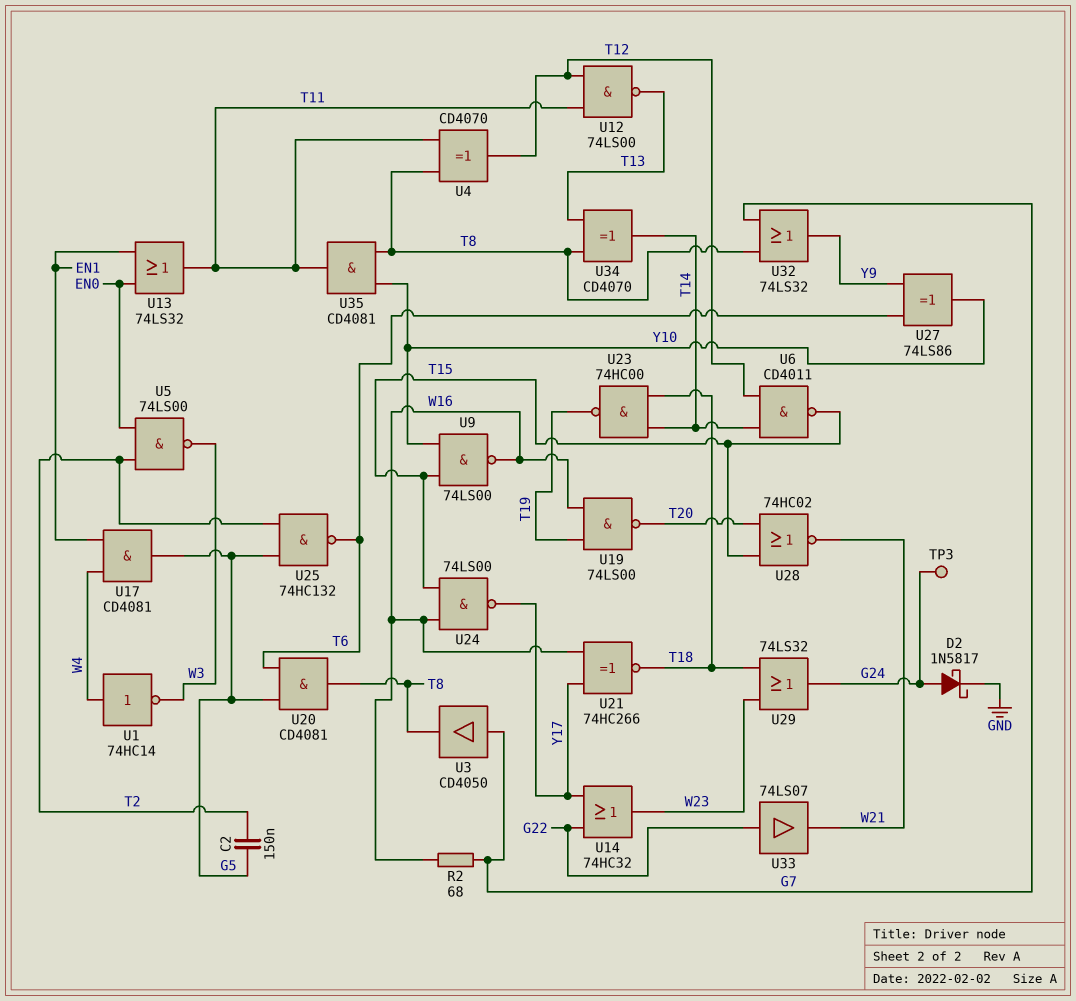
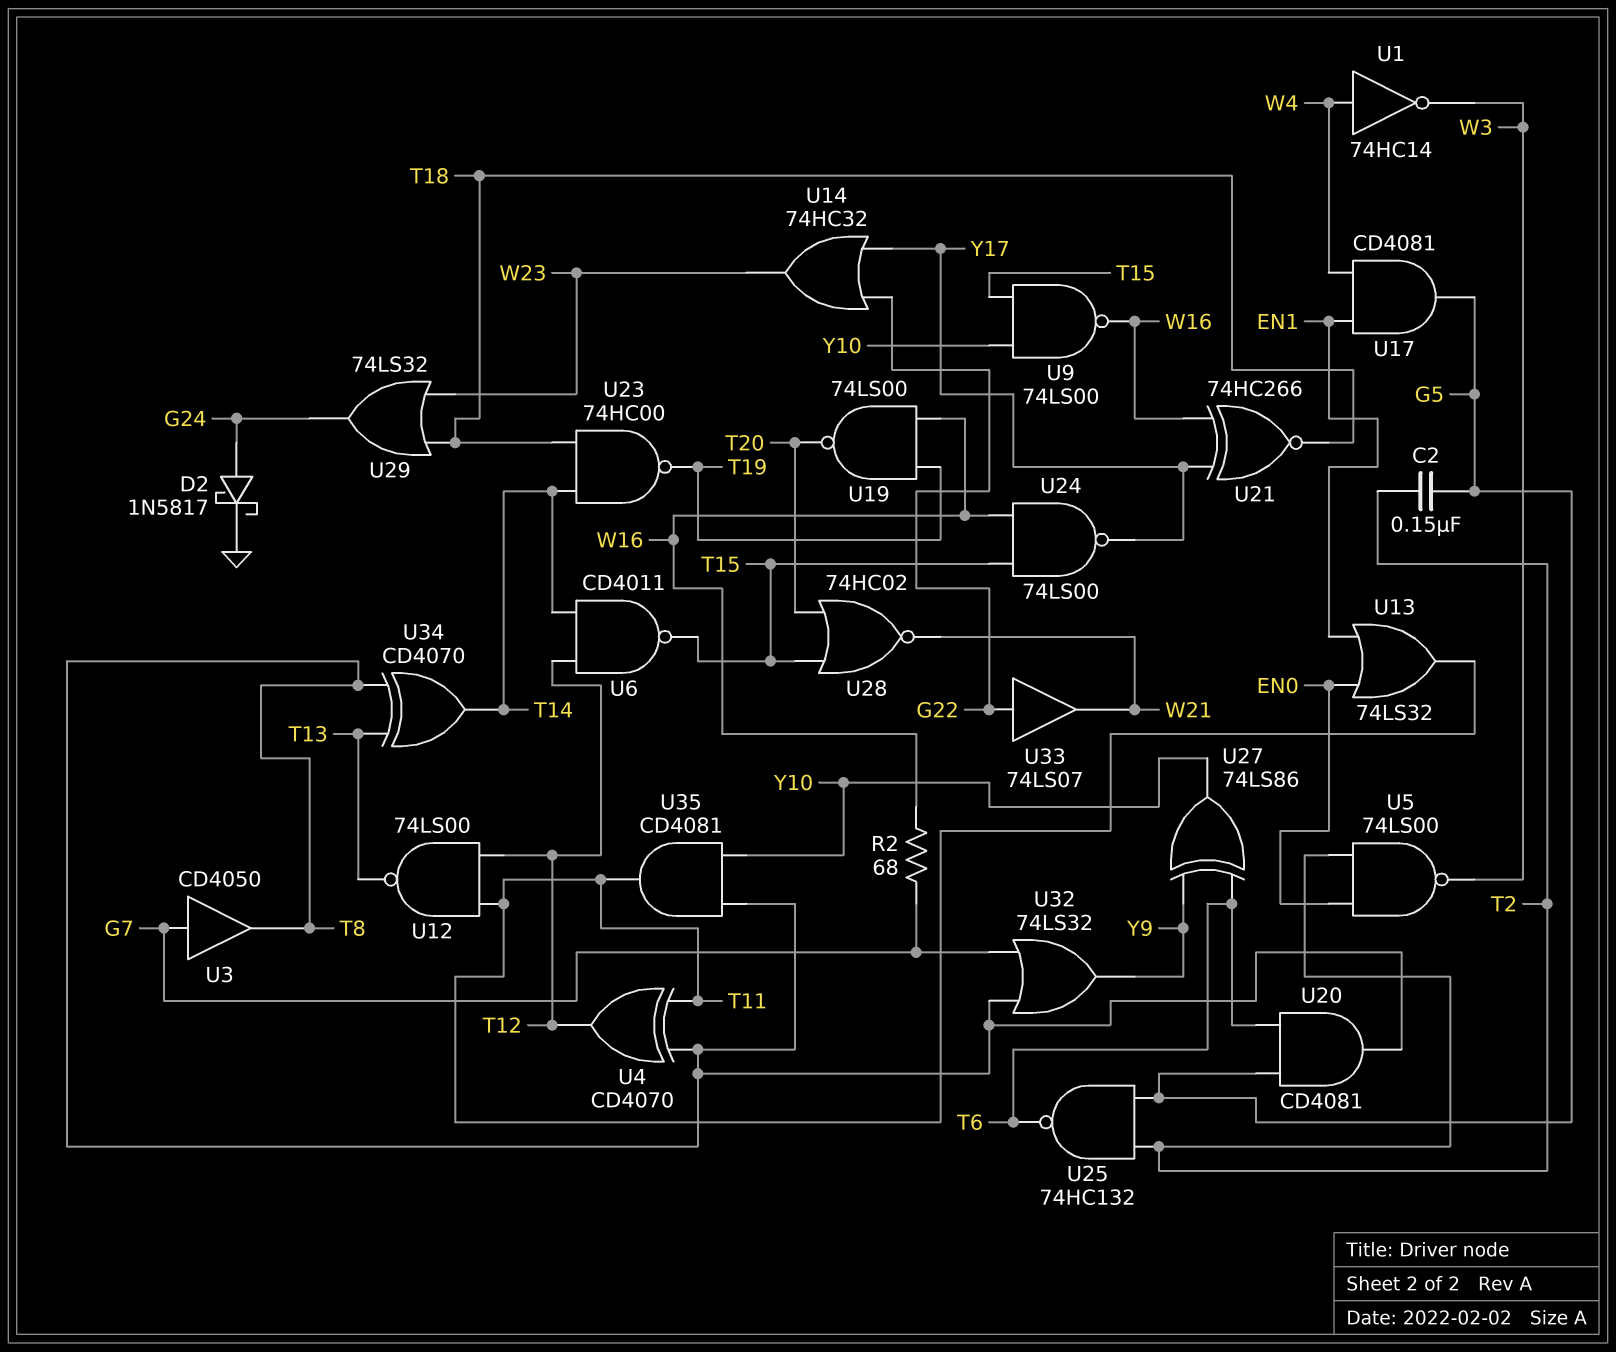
TP3: test point (G24) -> none

